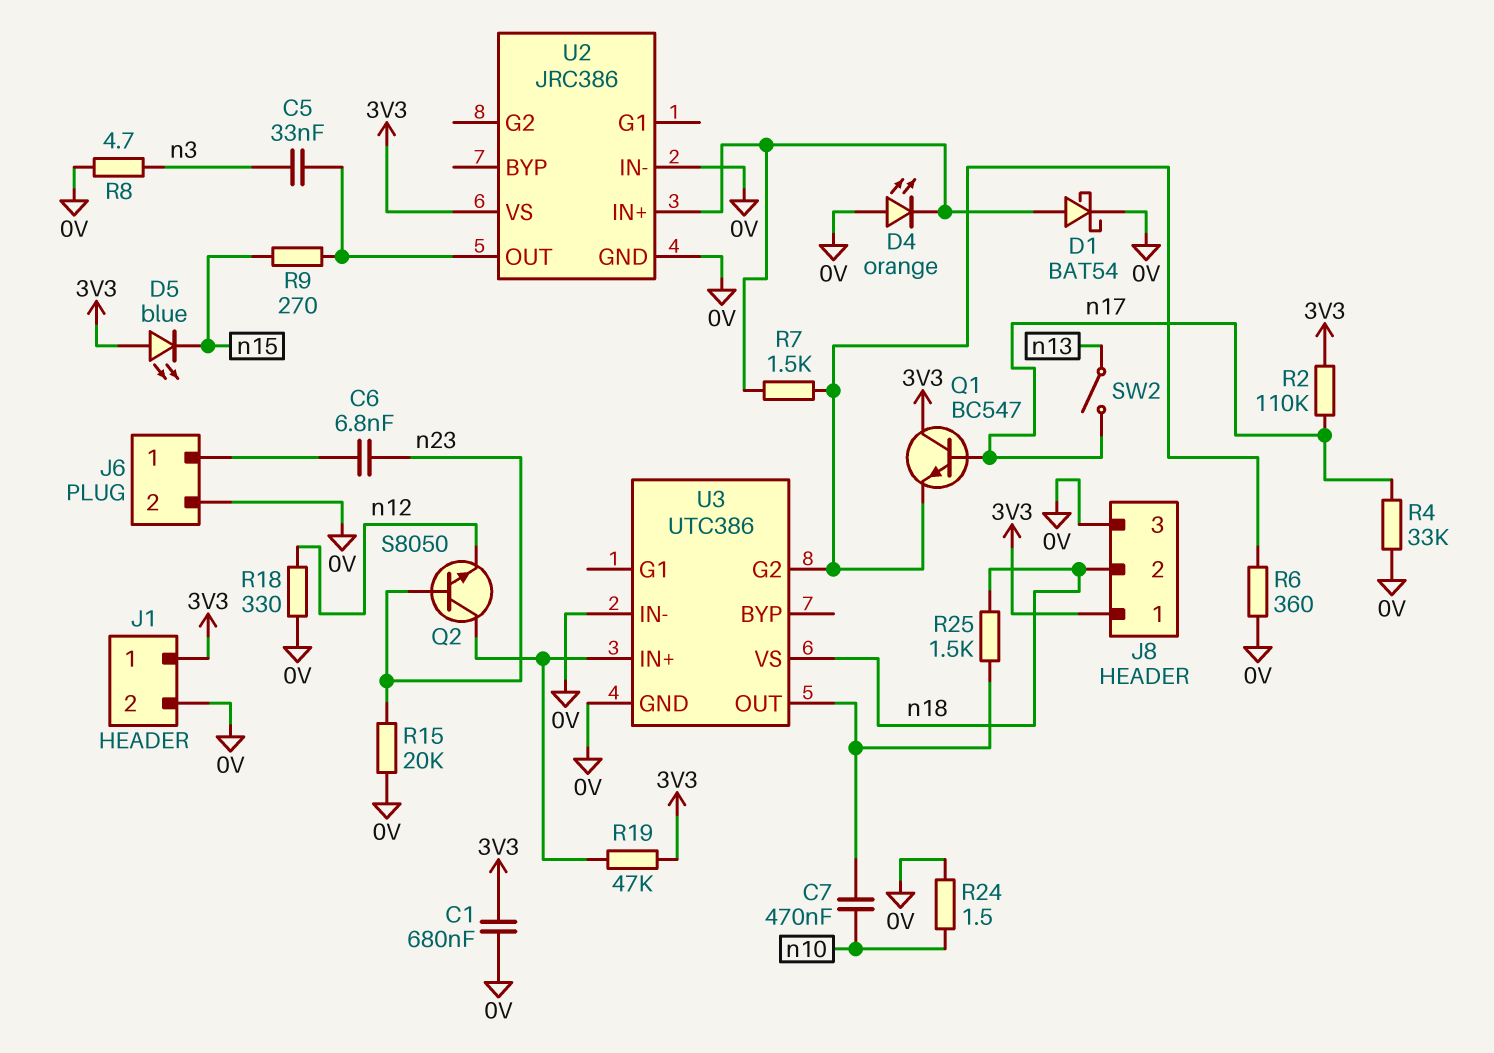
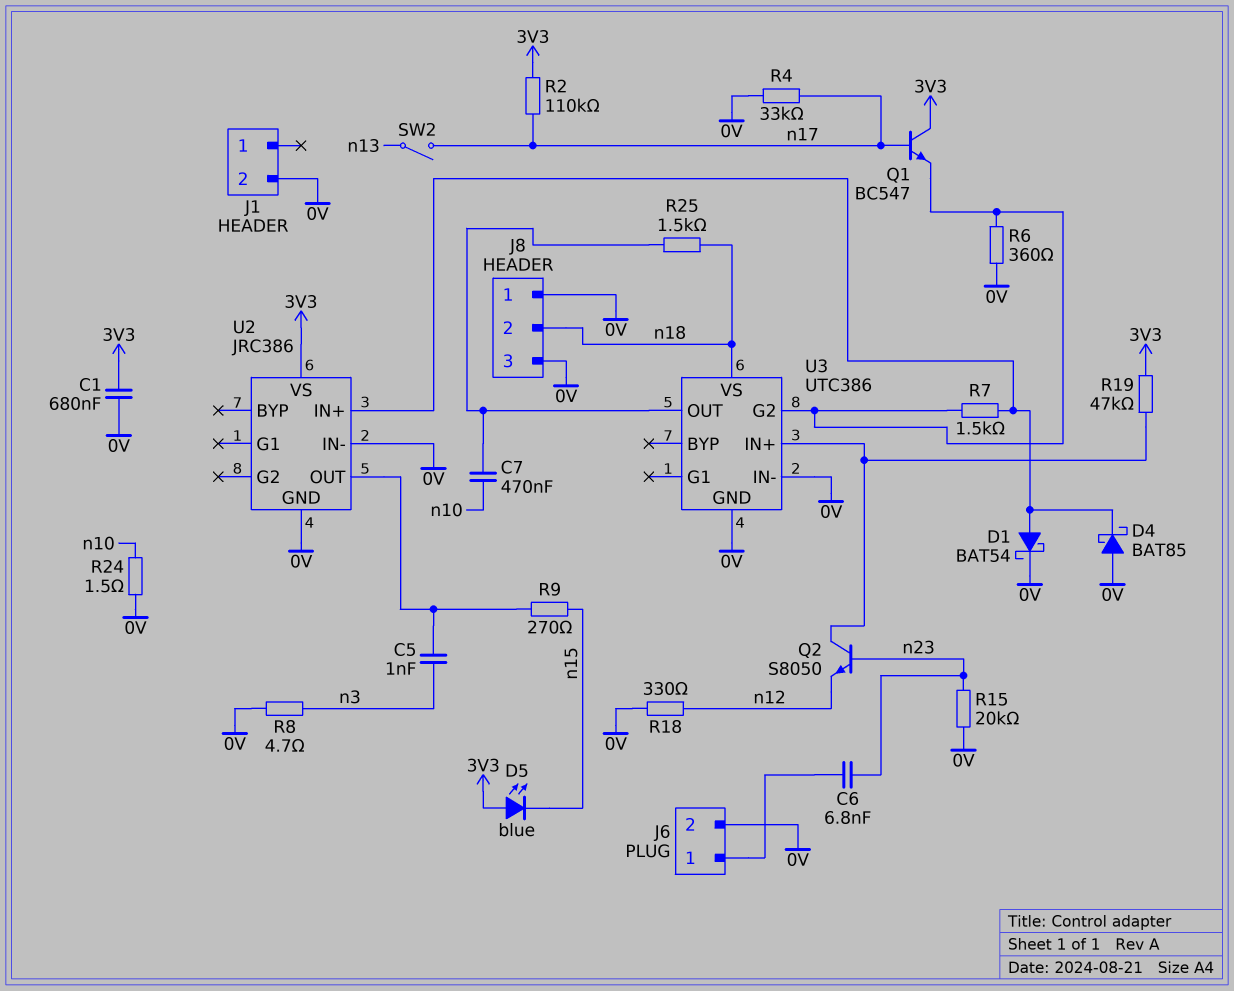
C5: 33nF (U2/OUT, n3) -> 1nF (U2/OUT, n3)
D4: LED orange (A 0V, K U2/IN+) -> schottky BAT85 (A 0V, K U2/IN+)
J1 pin 1: 3V3 -> none
J8 pin 1: 3V3 -> 0V

